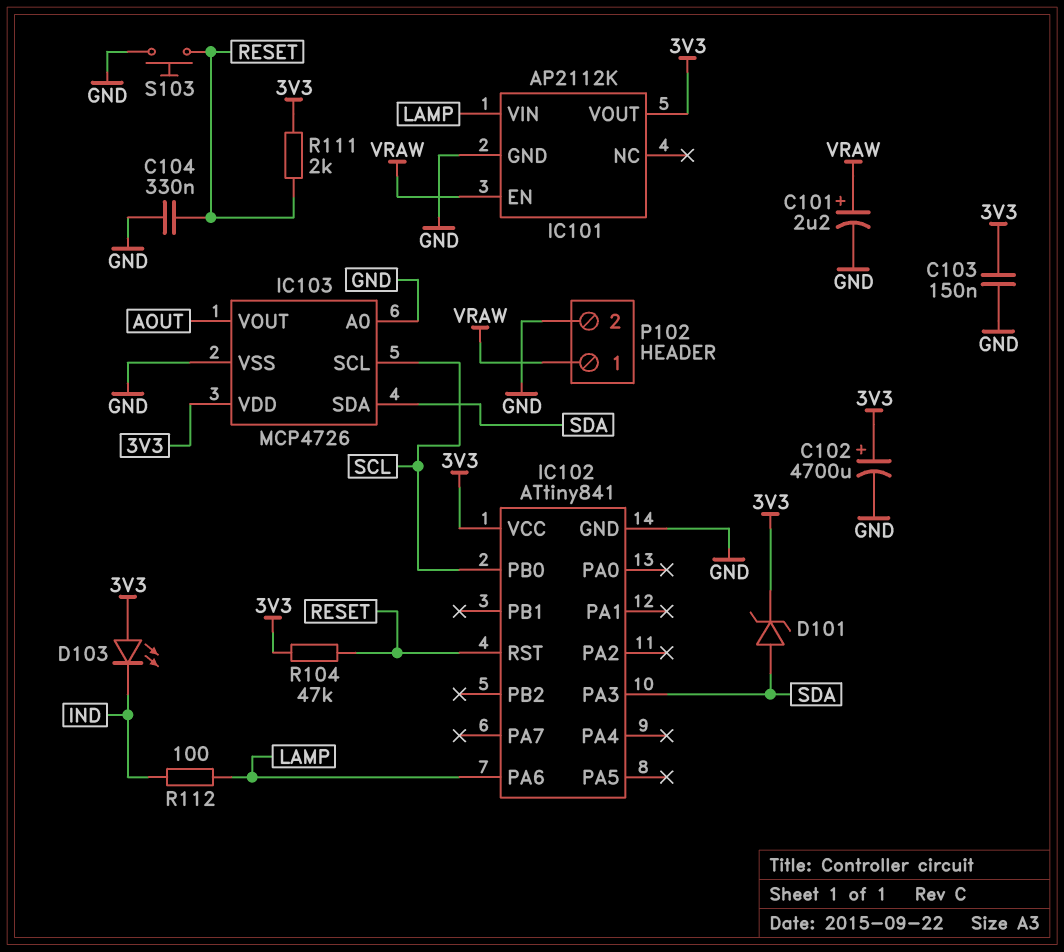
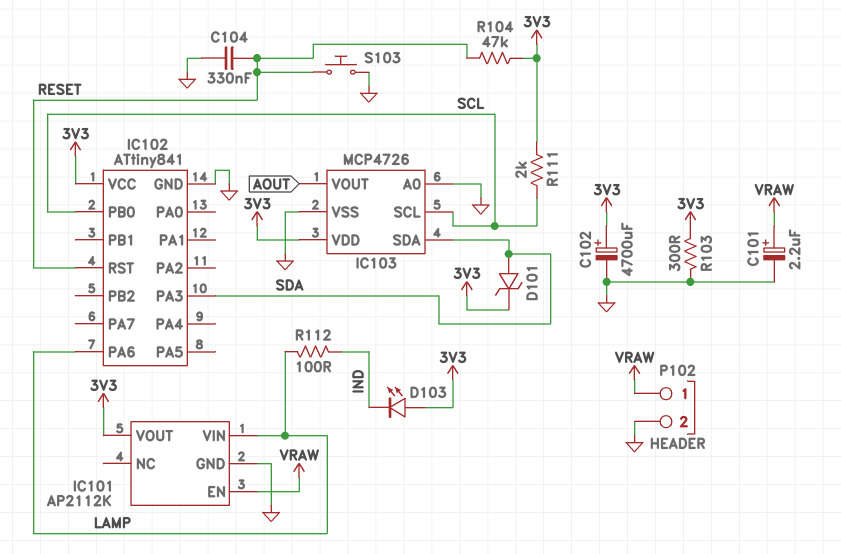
C103: 150nF (3V3, GND) -> none
R103: none -> 300 (3V3, GND)
R111: 2k (3V3, RESET) -> 2k (3V3, SCL)

